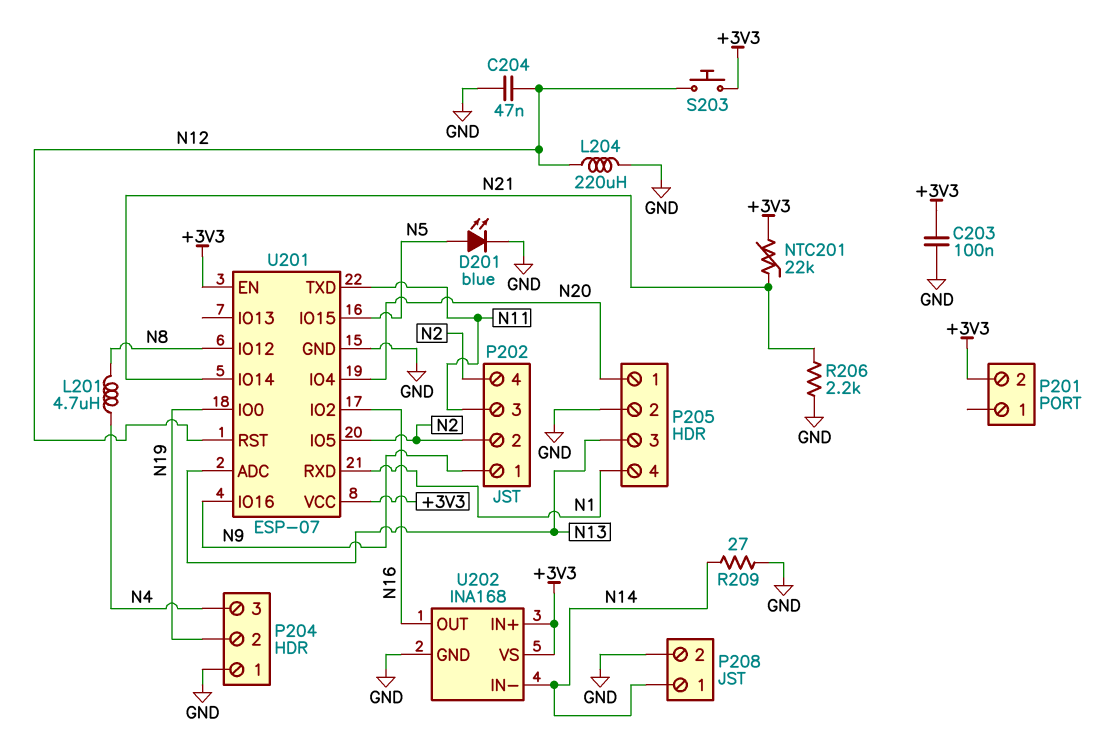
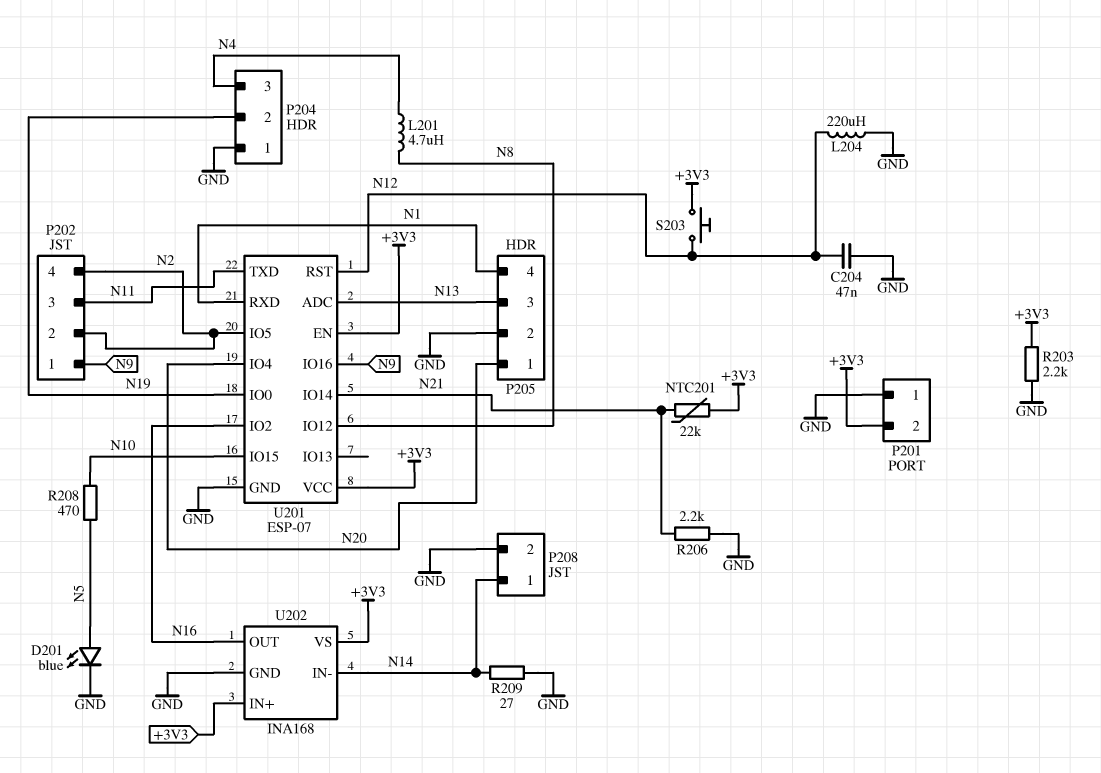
C203: 100nF (+3V3, GND) -> none
P201 pin 1: none -> GND
R203: none -> 2.2k (+3V3, GND)
R208: none -> 470 (N5, N10)
U201 pin IO15: N5 -> N10

